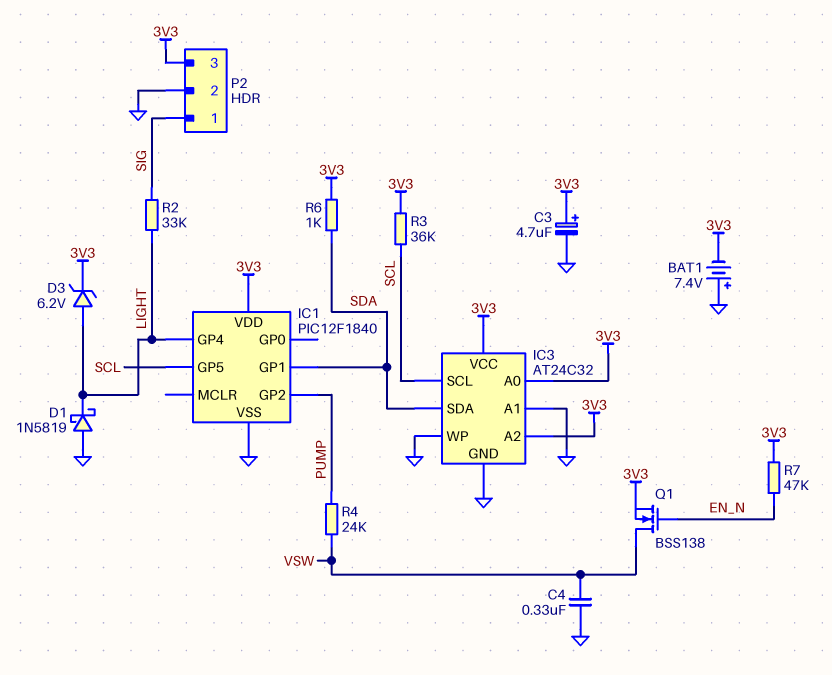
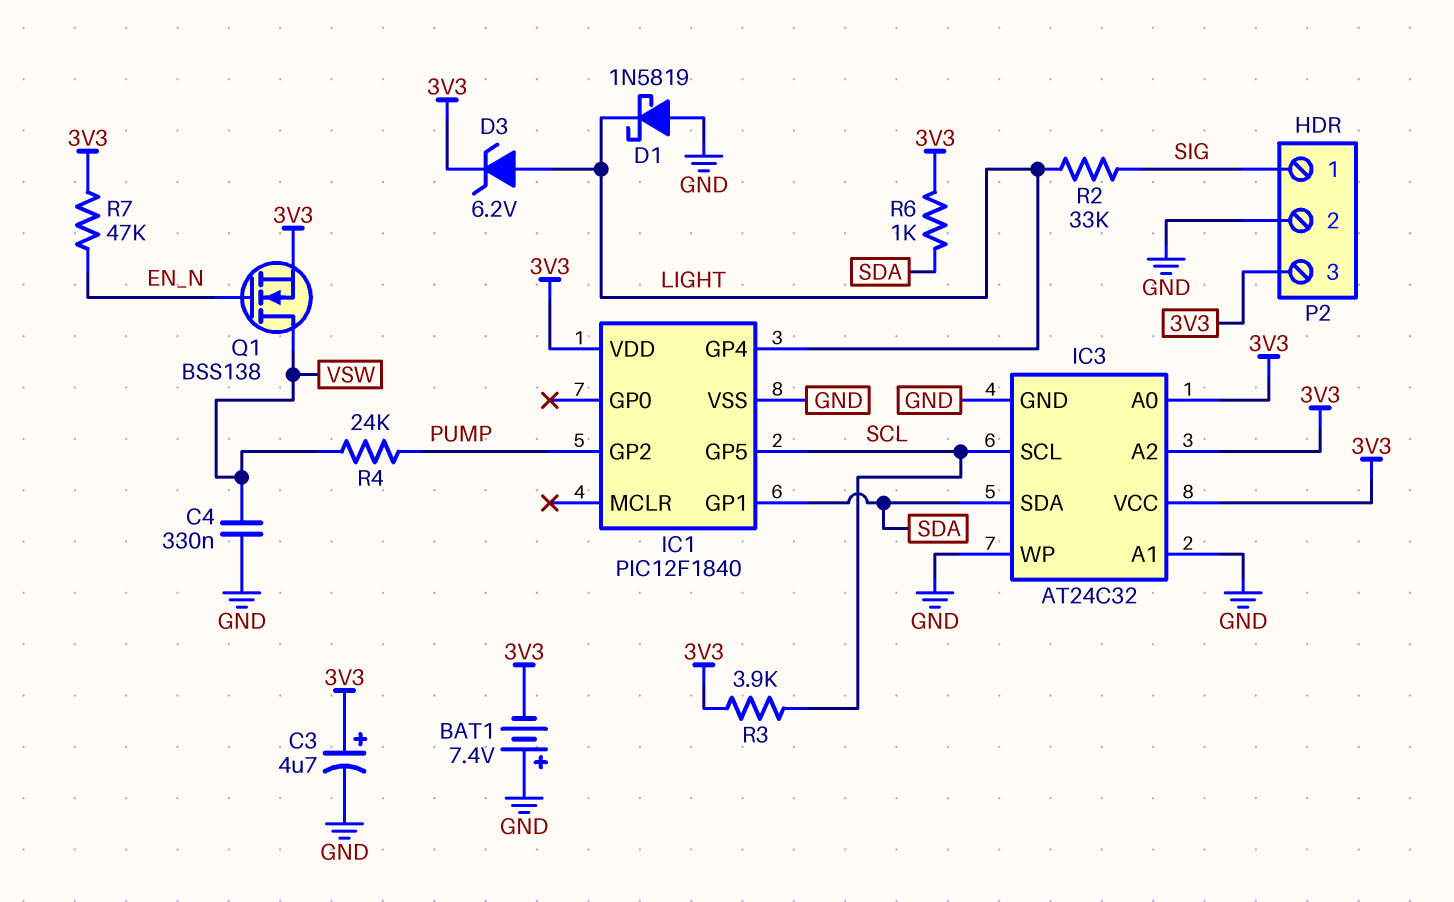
R3: 36k (3V3, SCL) -> 3.9k (3V3, SCL)

